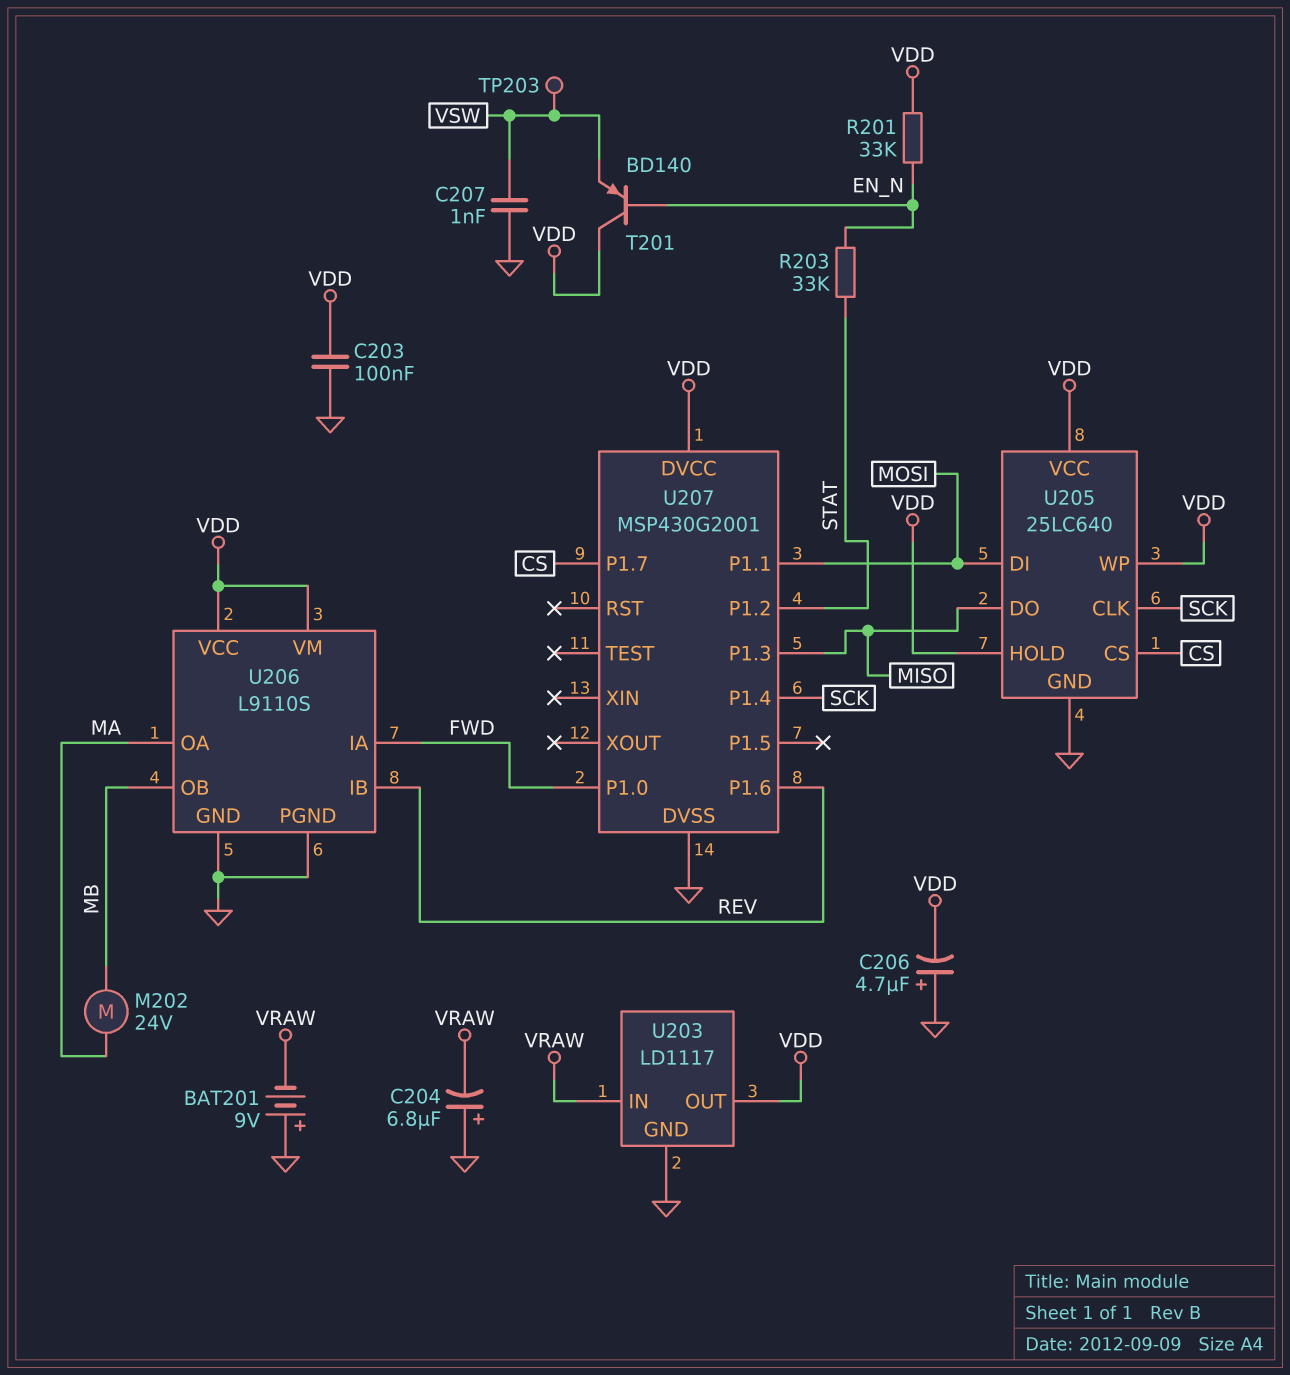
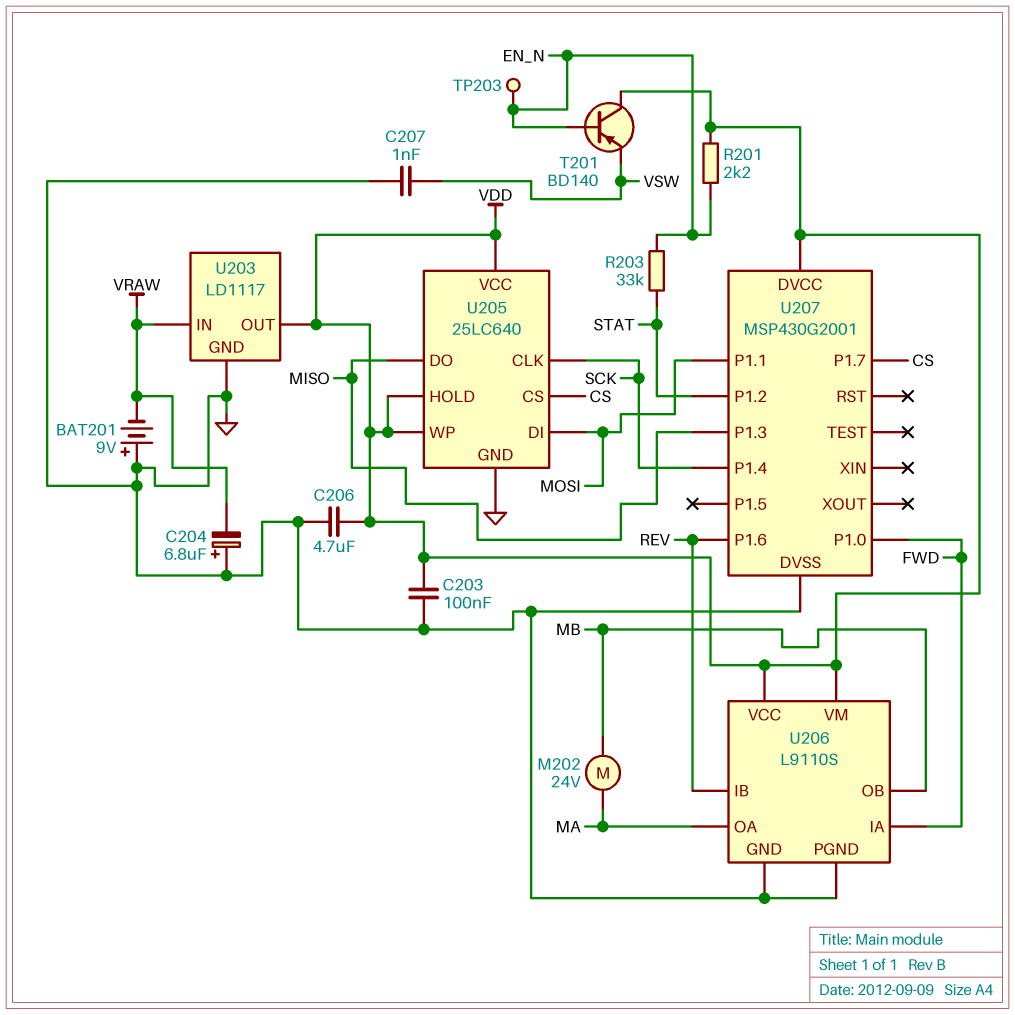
C206: 4.7uF (plus GND, minus VDD) -> 4.7uF (GND, VDD)
R201: 33k (EN_N, VDD) -> 2.2k (EN_N, VDD)
TP203: test point (VSW) -> test point (EN_N)

